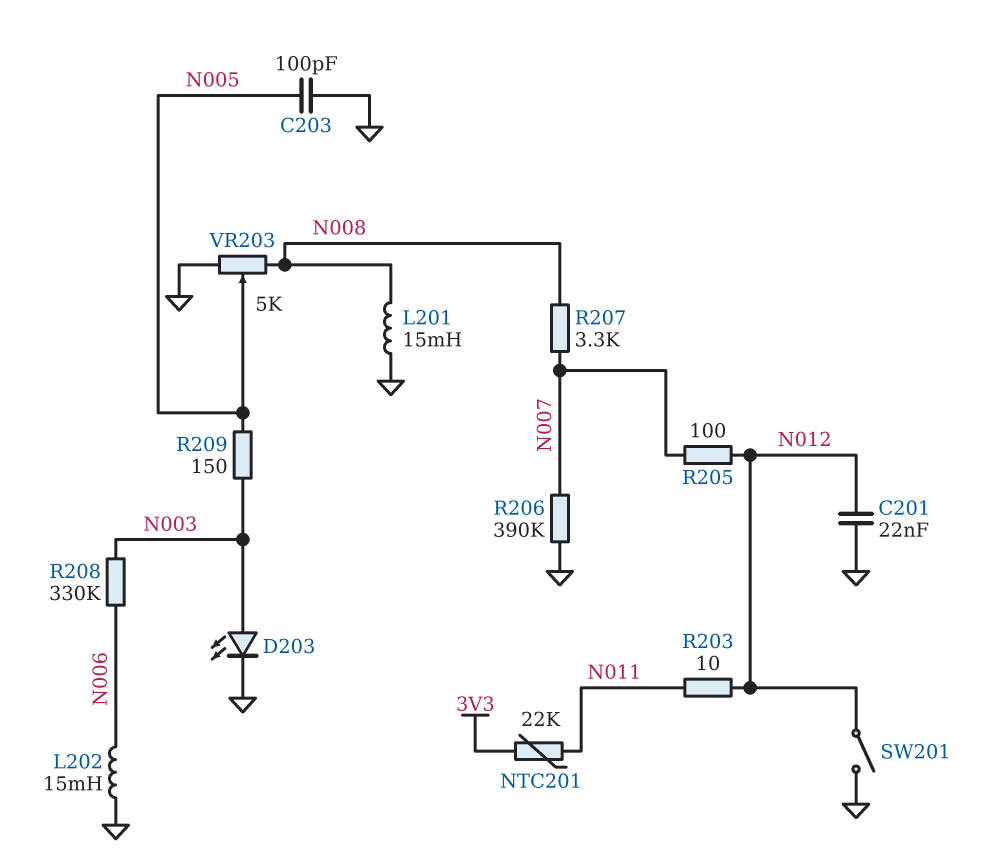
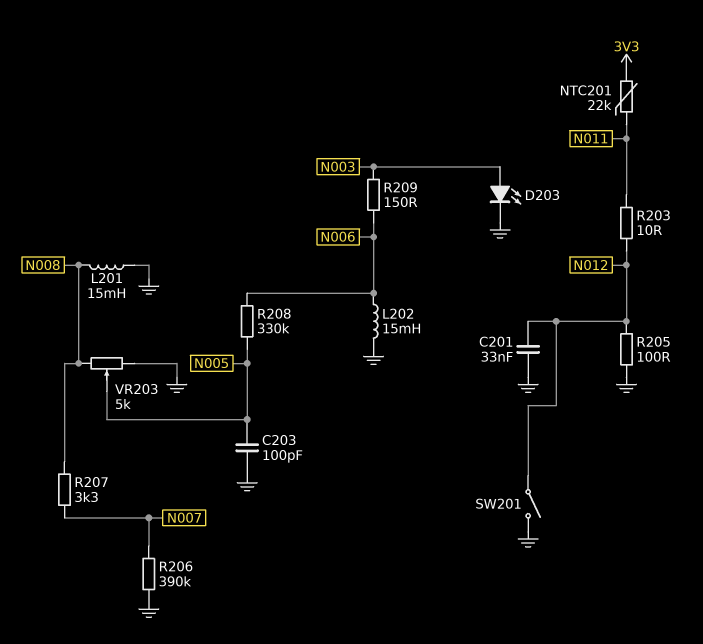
C201: 22nF (GND, N012) -> 33nF (GND, N012)
R205: 100 (N007, N012) -> 100 (GND, N012)
R208: 330k (N003, N006) -> 330k (N005, N006)
R209: 150 (N003, N005) -> 150 (N003, N006)

